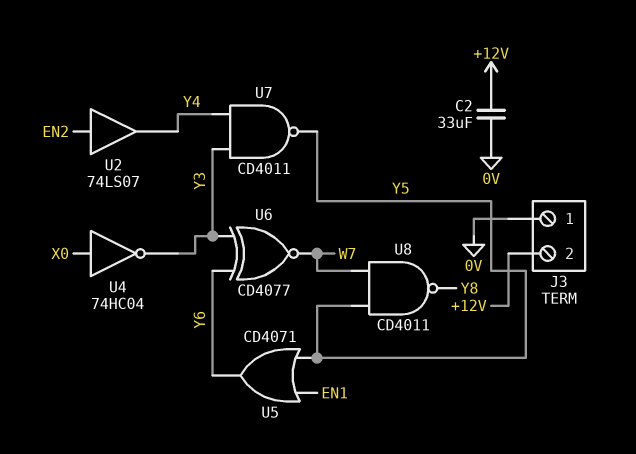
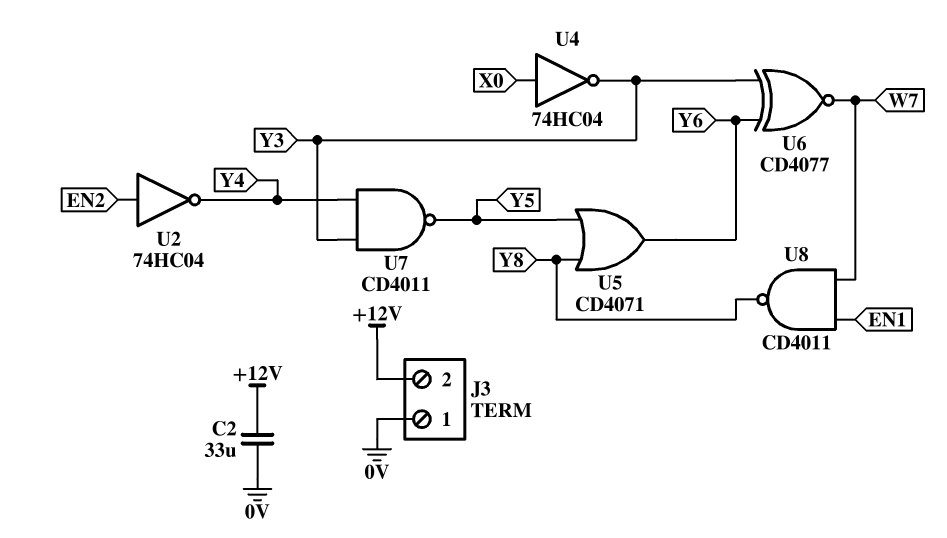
U2: buffer 74LS07 (in EN2, out Y4) -> NOT 74HC04 (in EN2, out Y4)
U5: OR CD4071 (in EN1, in Y5, out Y6) -> OR CD4071 (in Y5, in Y8, out Y6)
U8: NAND CD4011 (in W7, in Y5, out Y8) -> NAND CD4011 (in EN1, in W7, out Y8)

